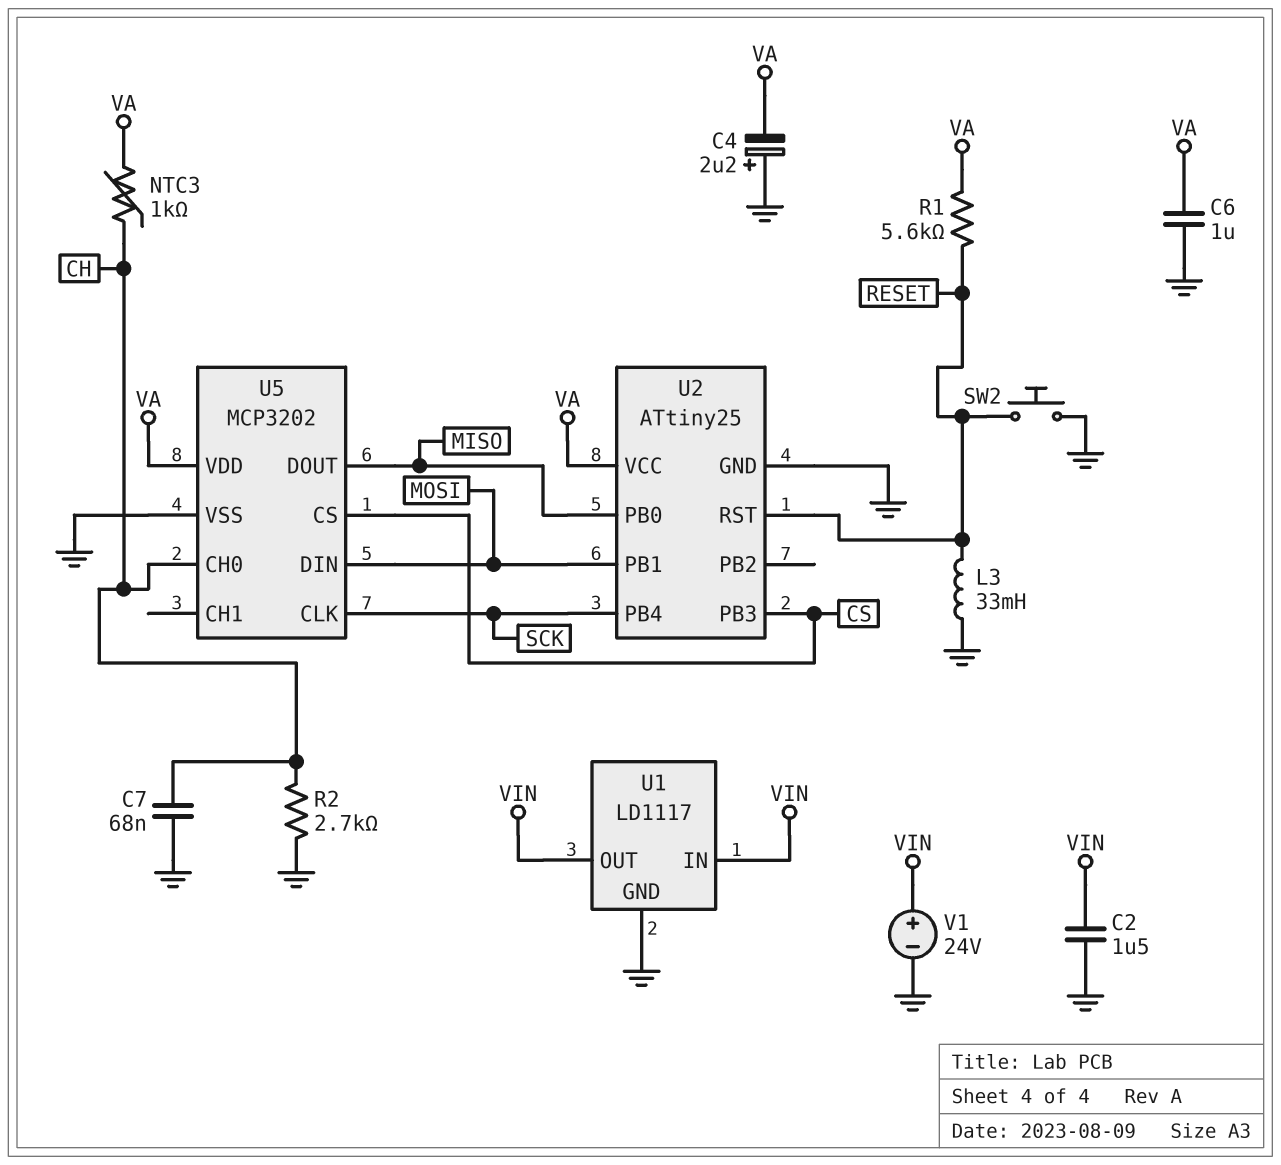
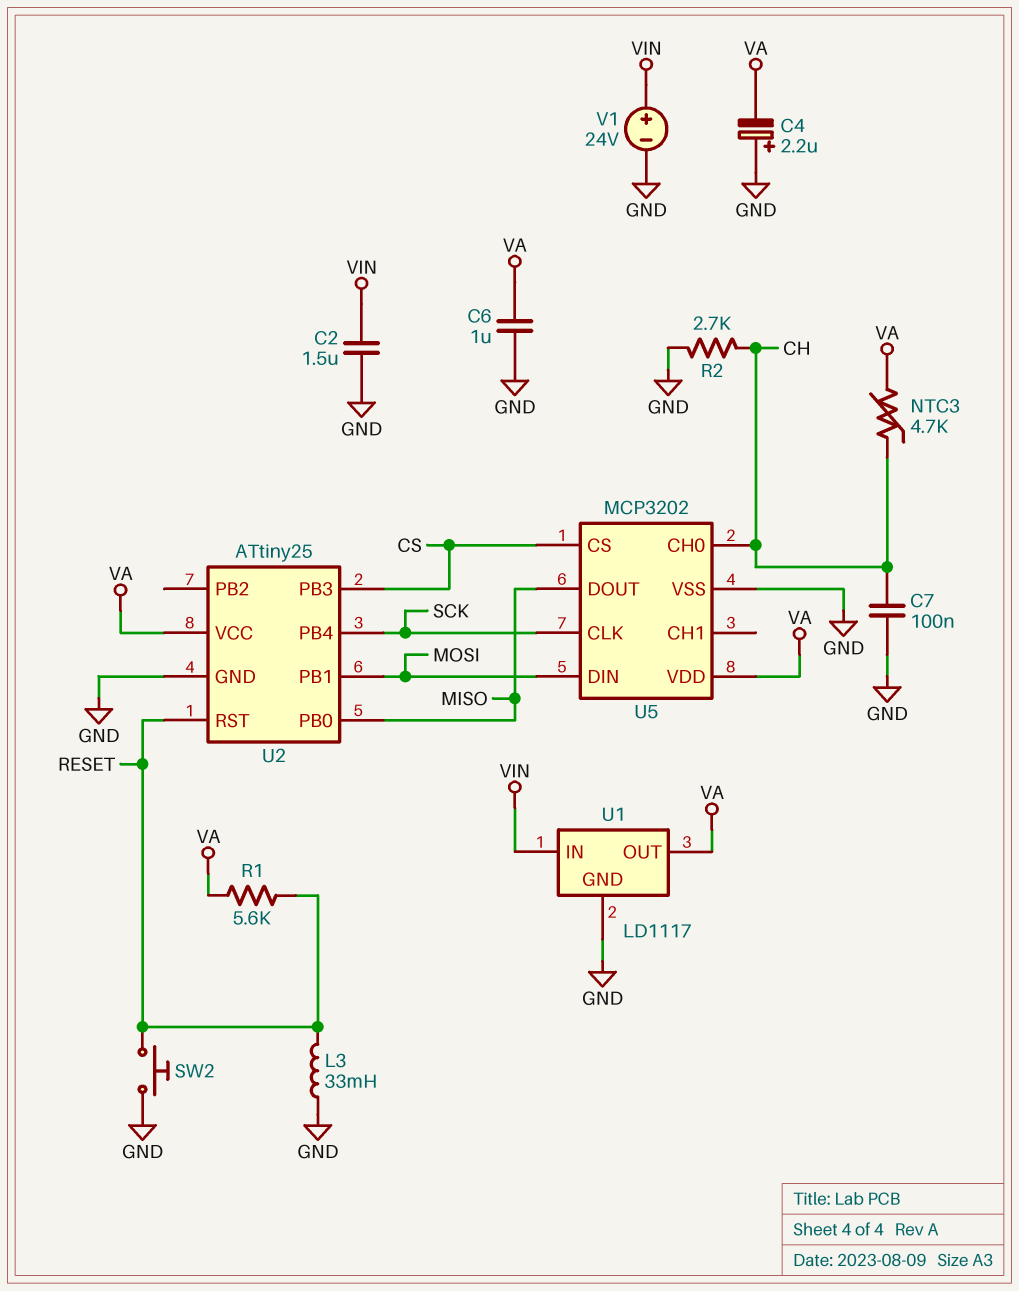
C7: 68nF (CH, GND) -> 100nF (CH, GND)
NTC3: 1k (CH, VA) -> 4.7k (CH, VA)
U1 pin OUT: VIN -> VA

